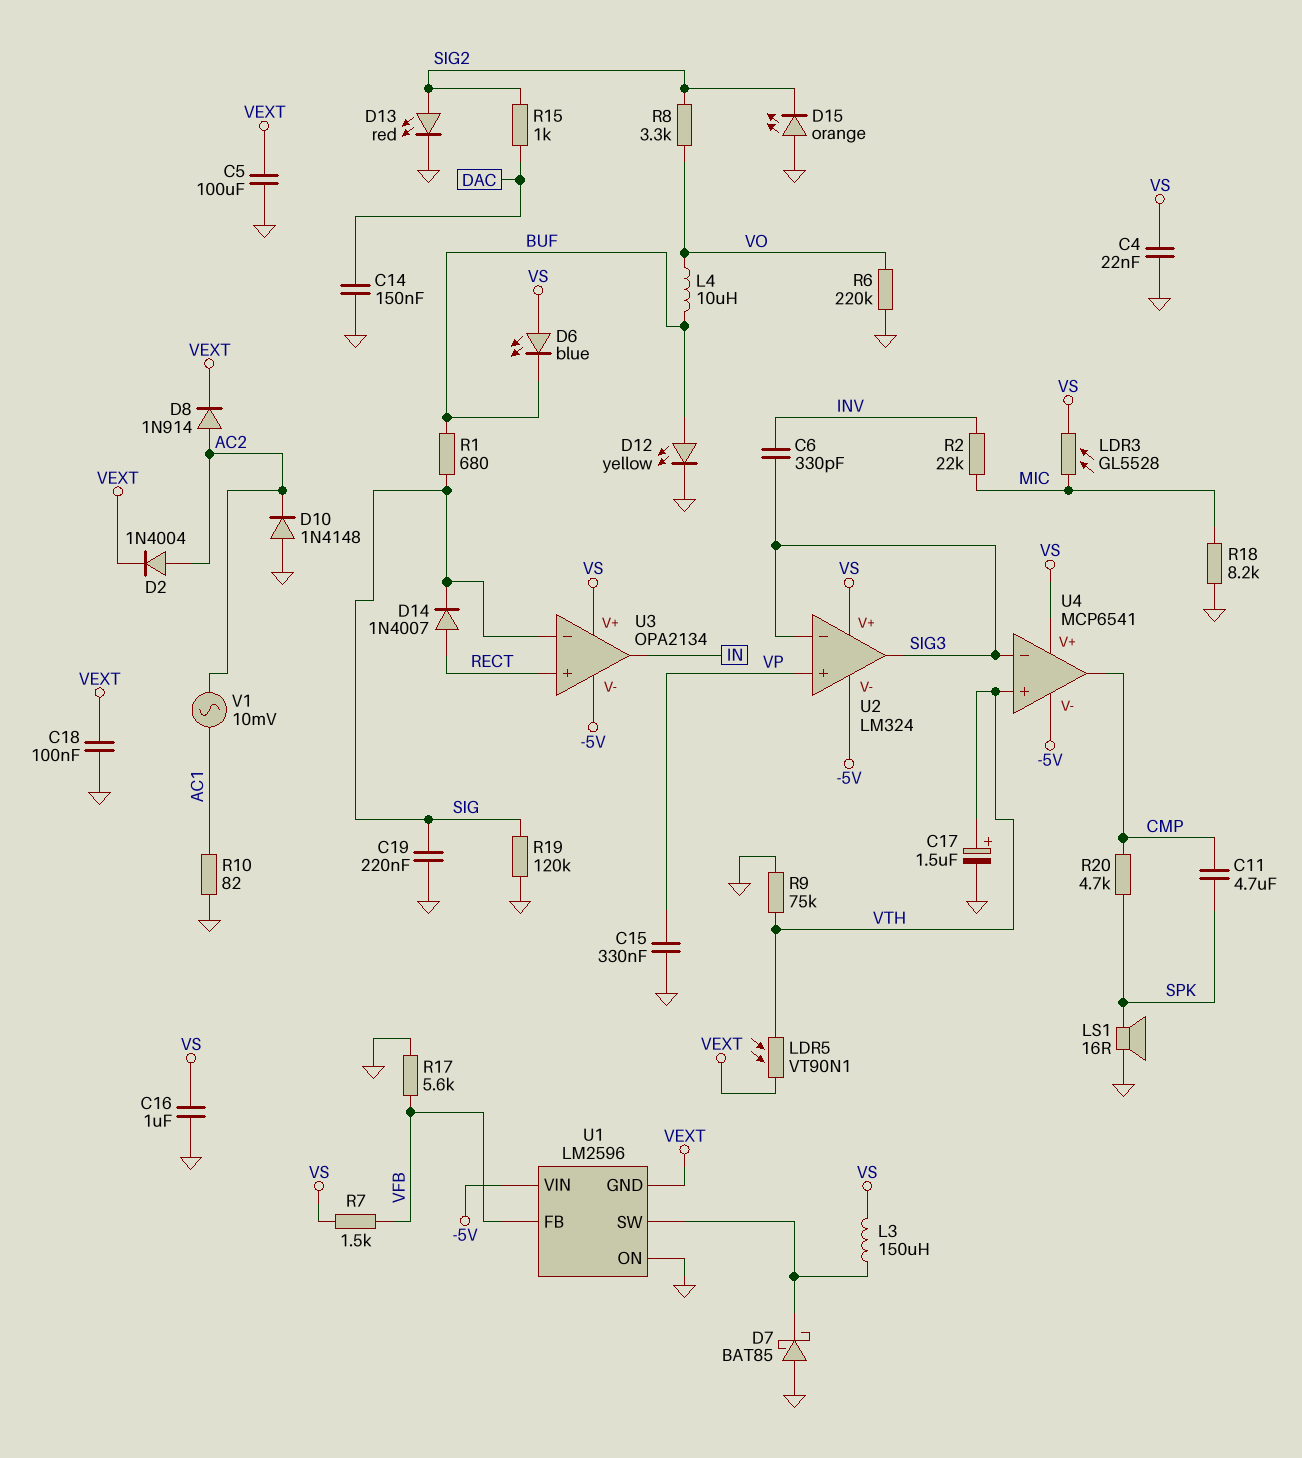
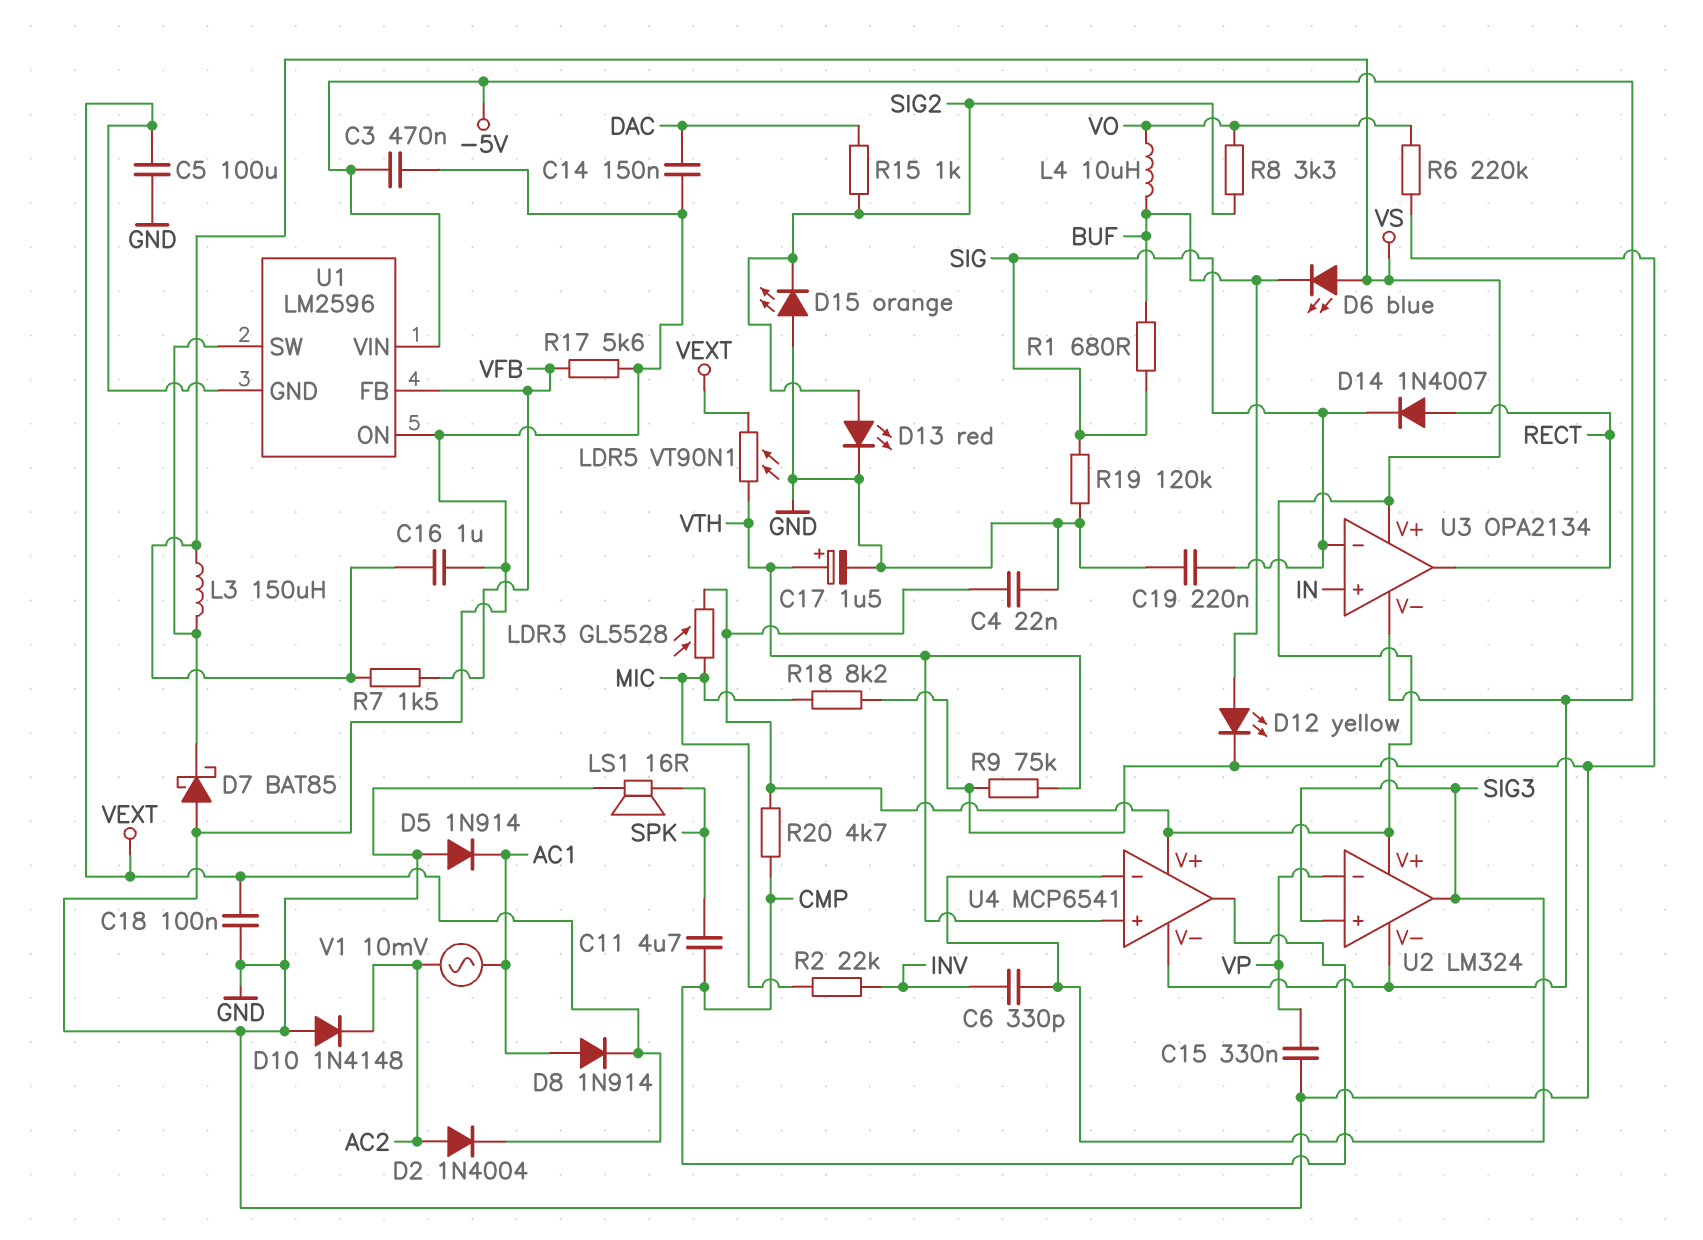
C3: none -> 470nF (-5V, GND)
D5: none -> diode 1N914 (A GND, K AC1)
D8: diode 1N914 (A AC2, K VEXT) -> diode 1N914 (A AC1, K VEXT)
R10: 82 (AC1, GND) -> none
R20: 4.7k (CMP, SPK) -> 4.7k (CMP, VS)
U2 pin in+: VP -> SIG3
U2 pin in-: SIG3 -> VP
U3 pin in+: RECT -> IN
U3 pin out: IN -> RECT

